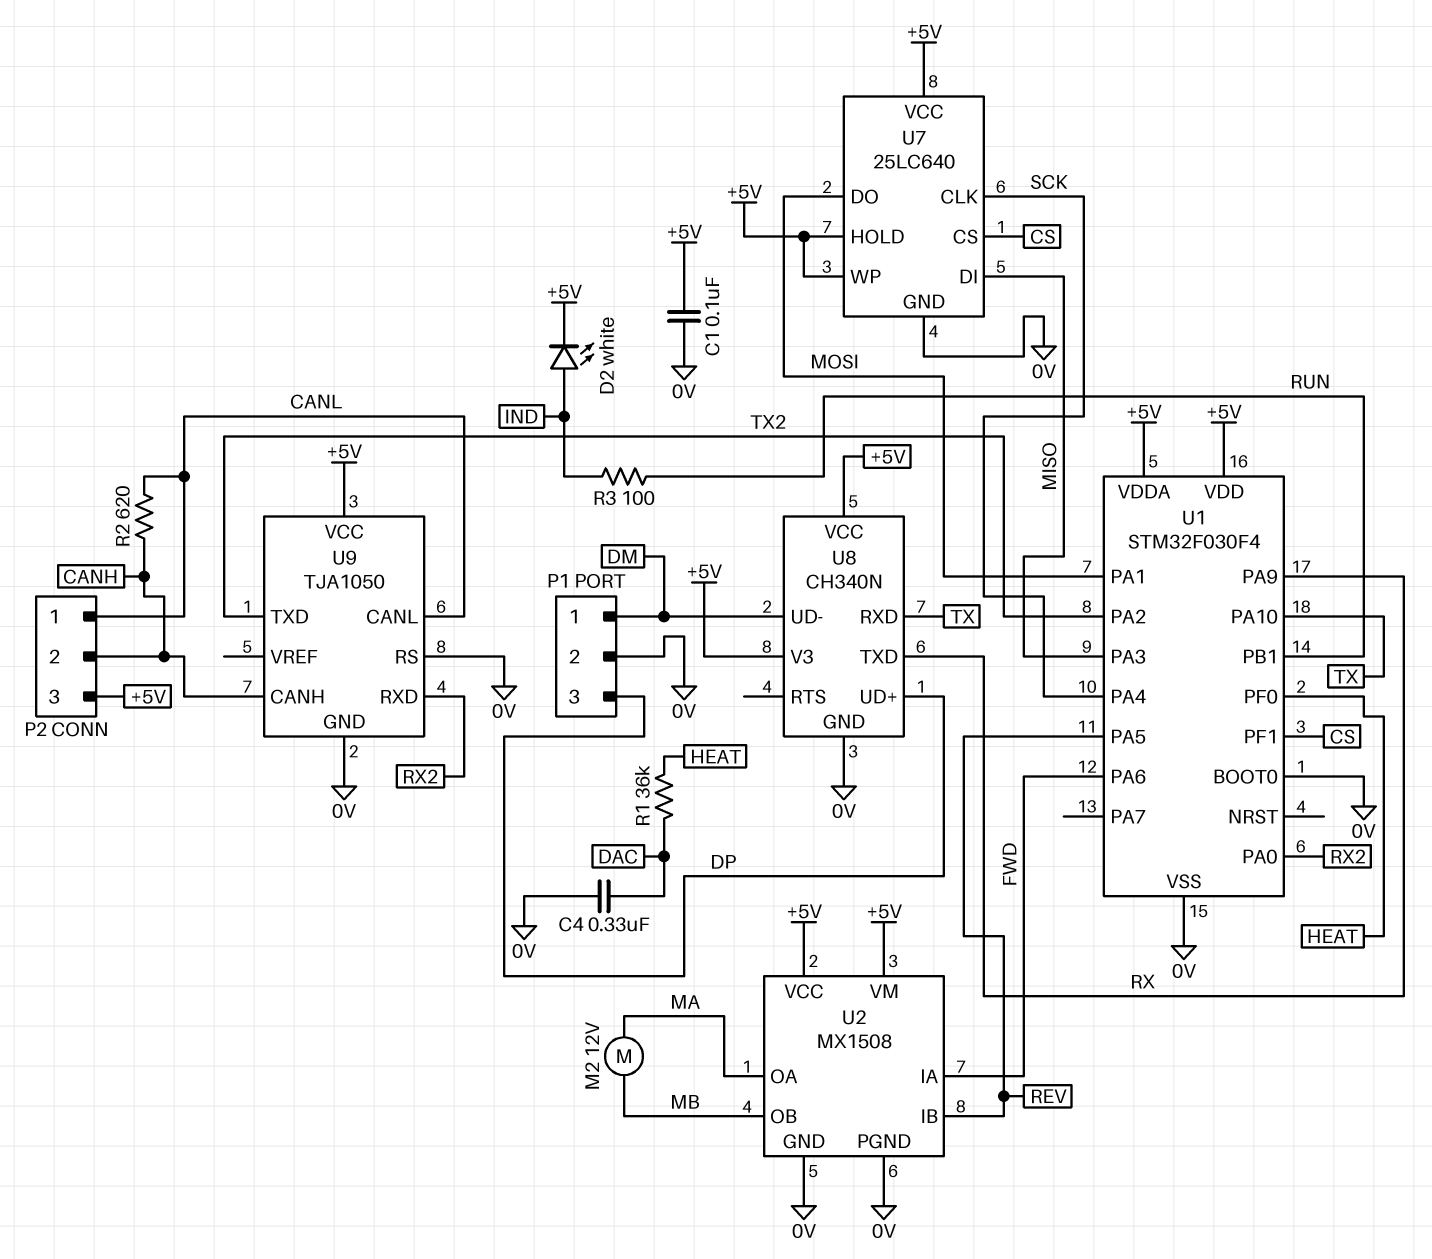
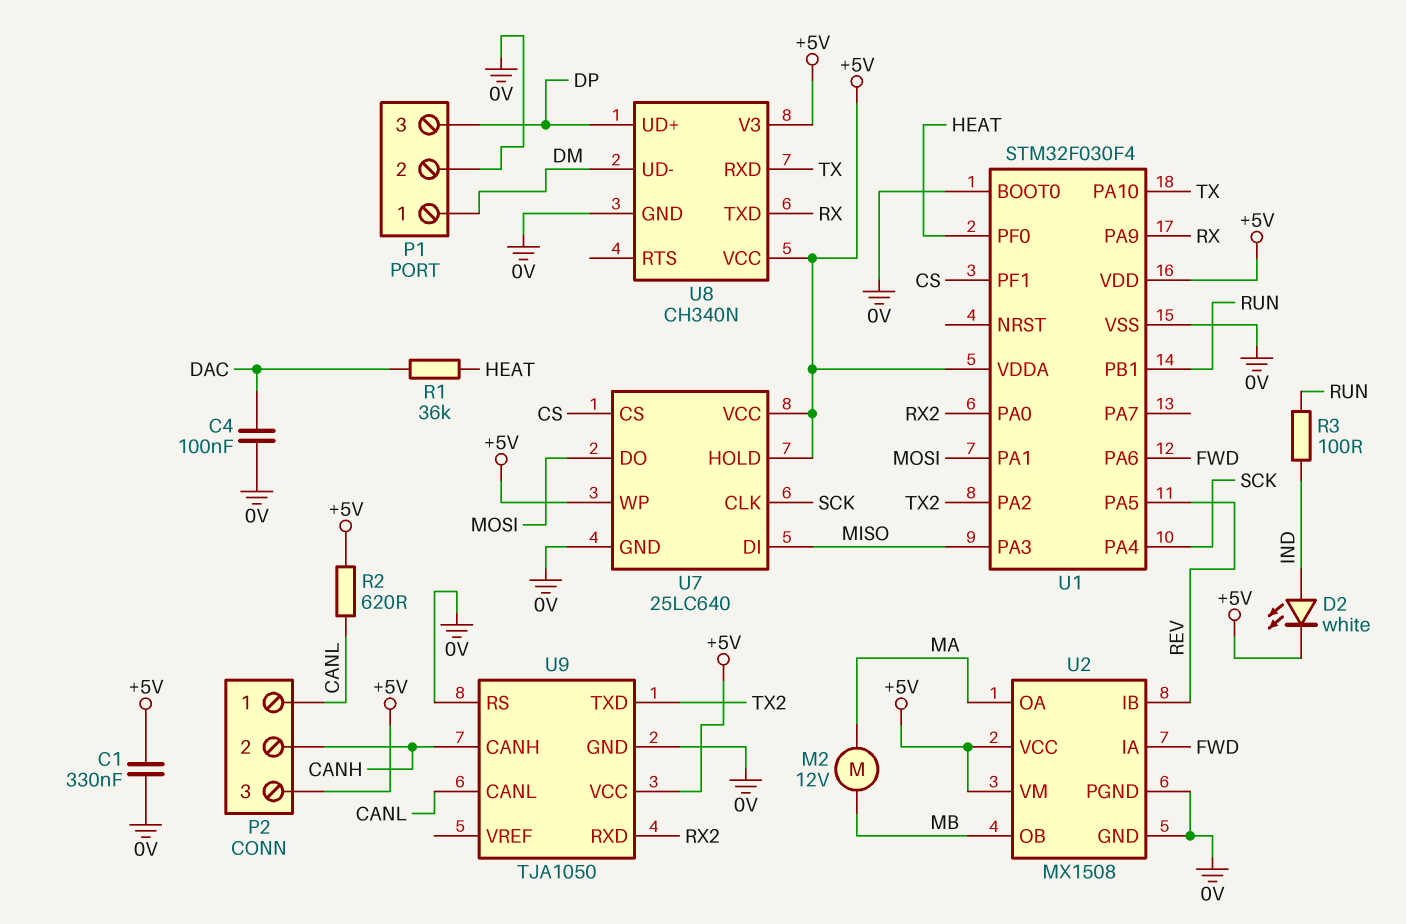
C1: 100nF (+5V, 0V) -> 330nF (+5V, 0V)
C4: 330nF (0V, DAC) -> 100nF (0V, DAC)
R2: 620 (CANH, CANL) -> 620 (+5V, CANL)

